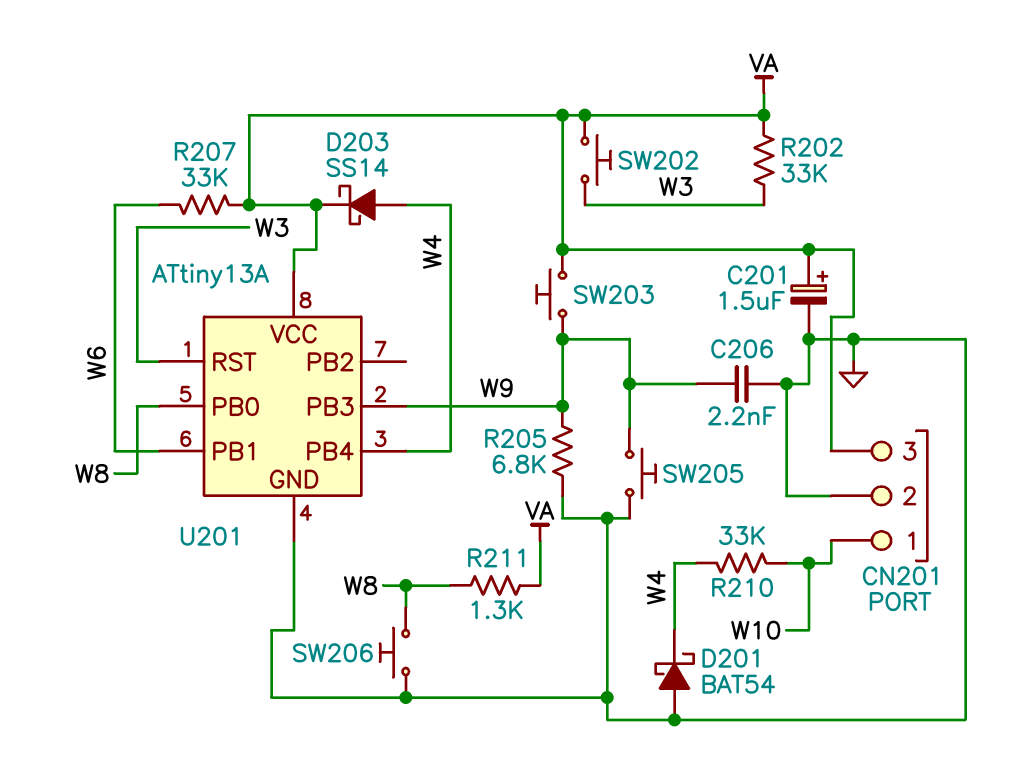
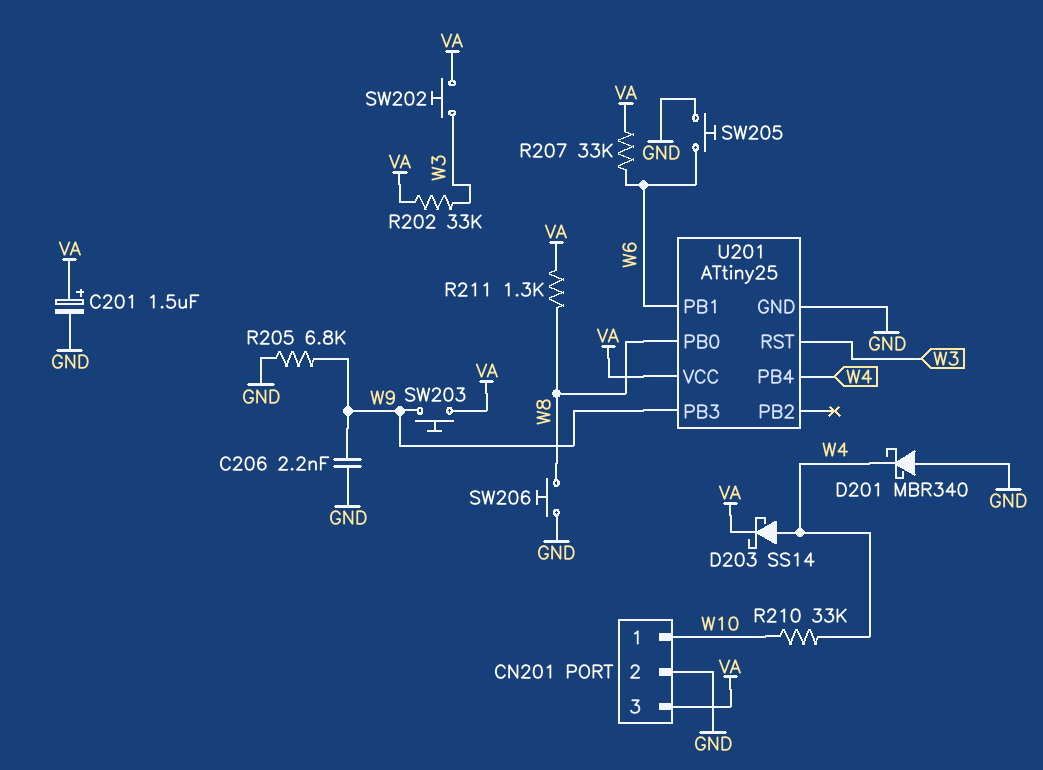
D201: schottky BAT54 (A GND, K W4) -> schottky MBR340 (A GND, K W4)
SW205: button (GND, W9) -> button (GND, W6)
U201: ATtiny13A -> ATtiny25

